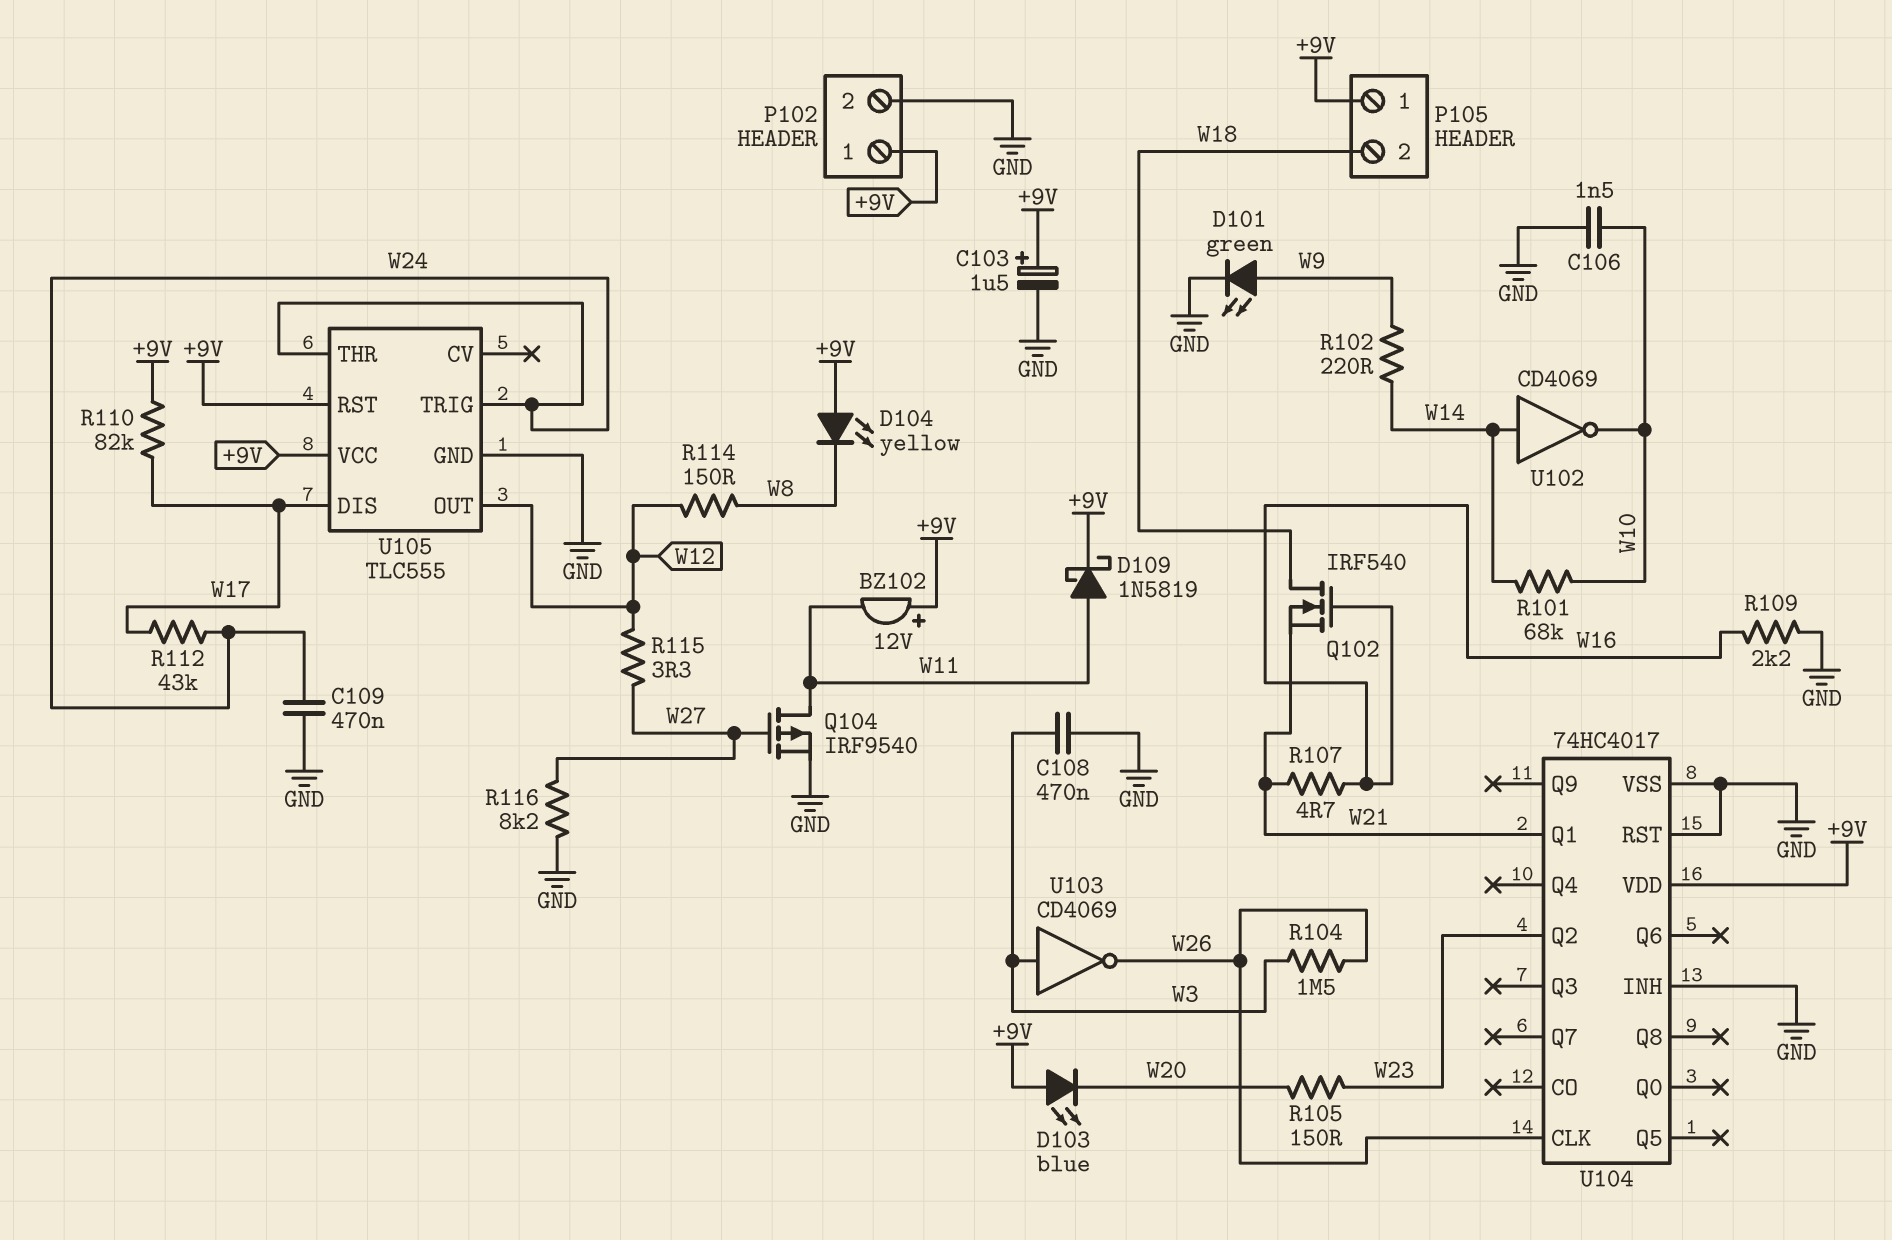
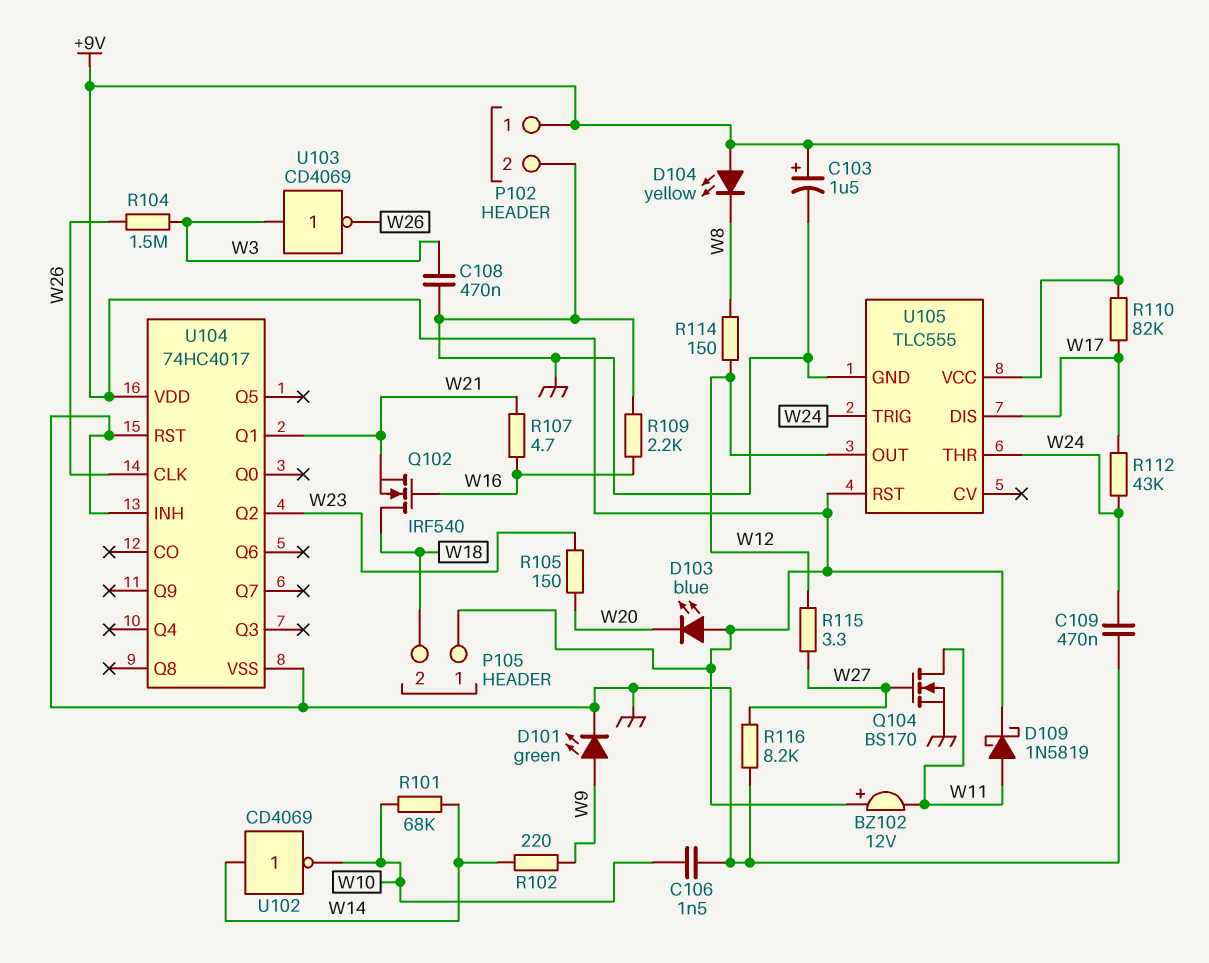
Q104: PMOS IRF9540 (G W27, D W11, S GND) -> NMOS BS170 (G W27, D W11, S GND)

